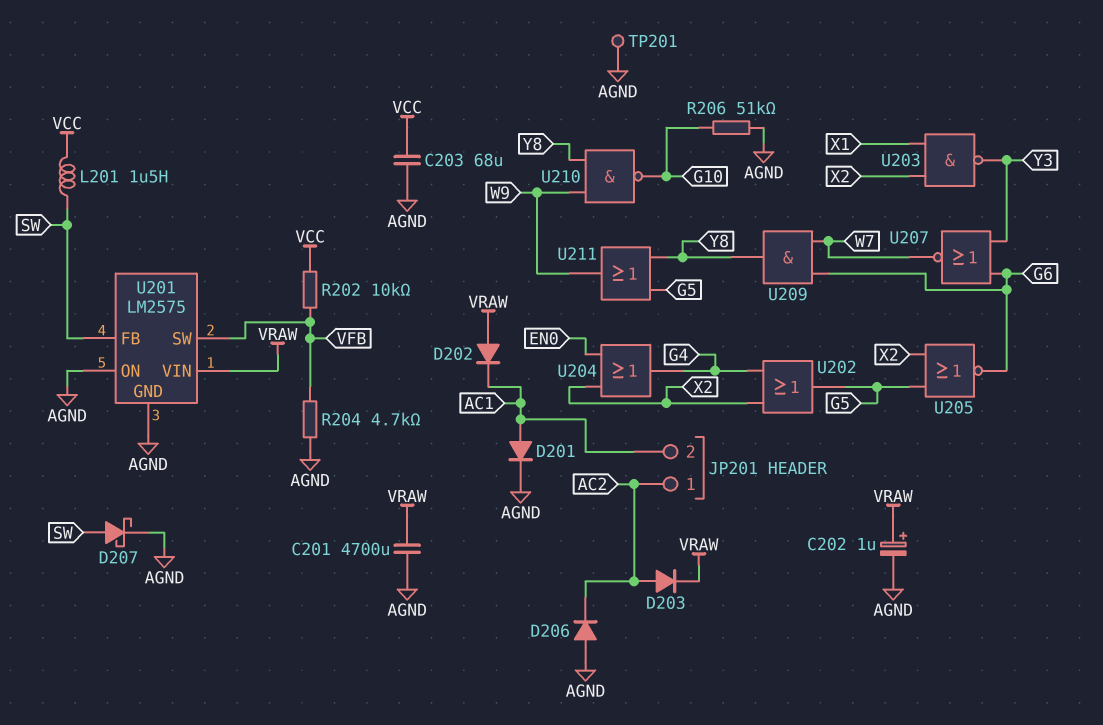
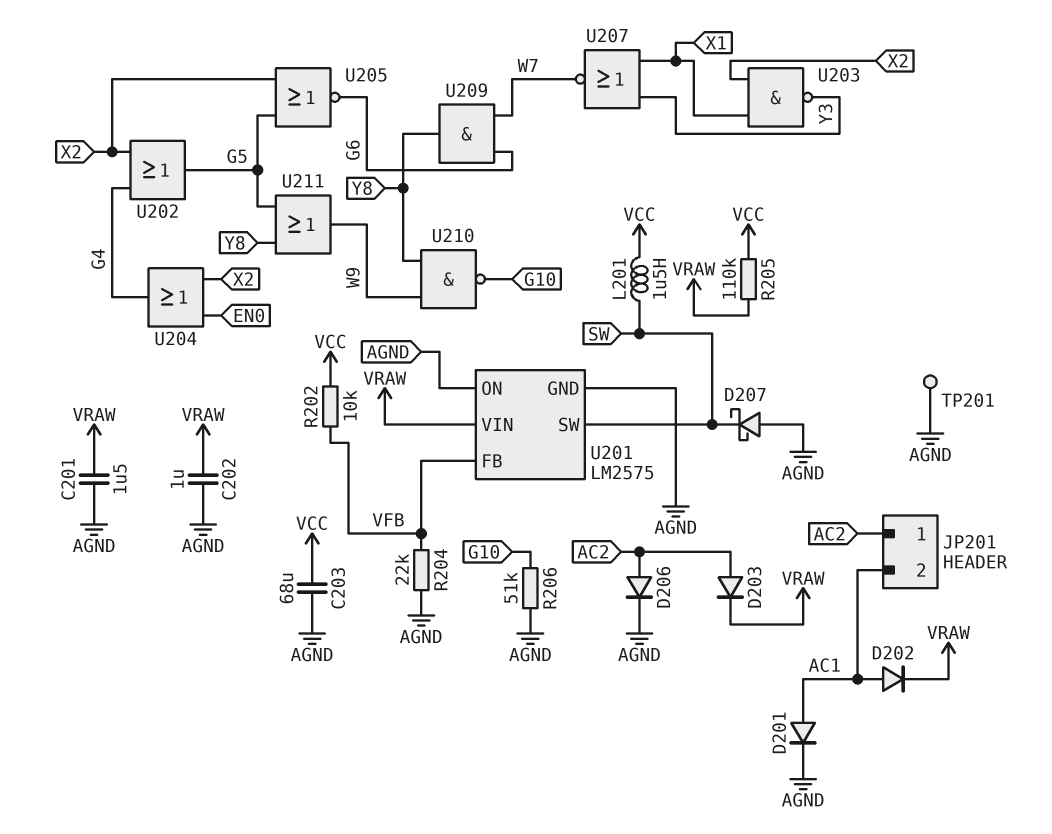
C201: 4700uF (AGND, VRAW) -> 1.5uF (AGND, VRAW)
C202: 1uF (plus VRAW, minus AGND) -> 1uF (AGND, VRAW)
D202: diode (A VRAW, K AC1) -> diode (A AC1, K VRAW)
D206: diode (A AGND, K AC2) -> diode (A AC2, K AGND)
D207: schottky (A SW, K AGND) -> schottky (A AGND, K SW)
R204: 4.7k (AGND, VFB) -> 22k (AGND, VFB)
R205: none -> 110k (VCC, VRAW)
U201 pin FB: SW -> VFB
U201 pin SW: VFB -> SW
U207: NOR (in G6, in Y3, out W7) -> NOR (in X1, in Y3, out W7)

